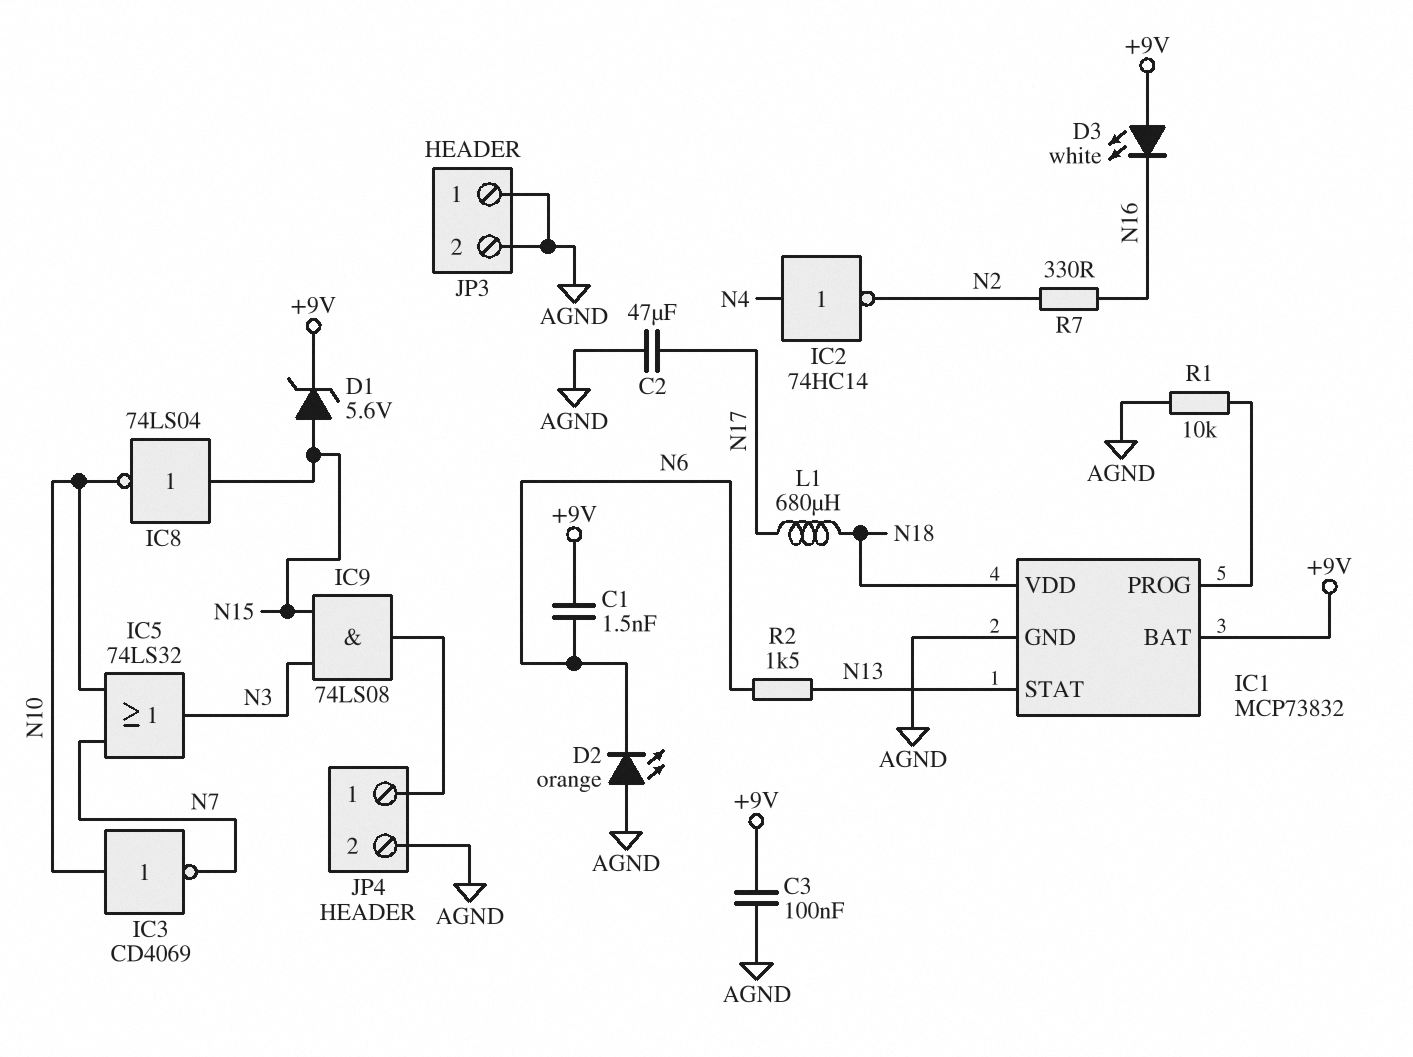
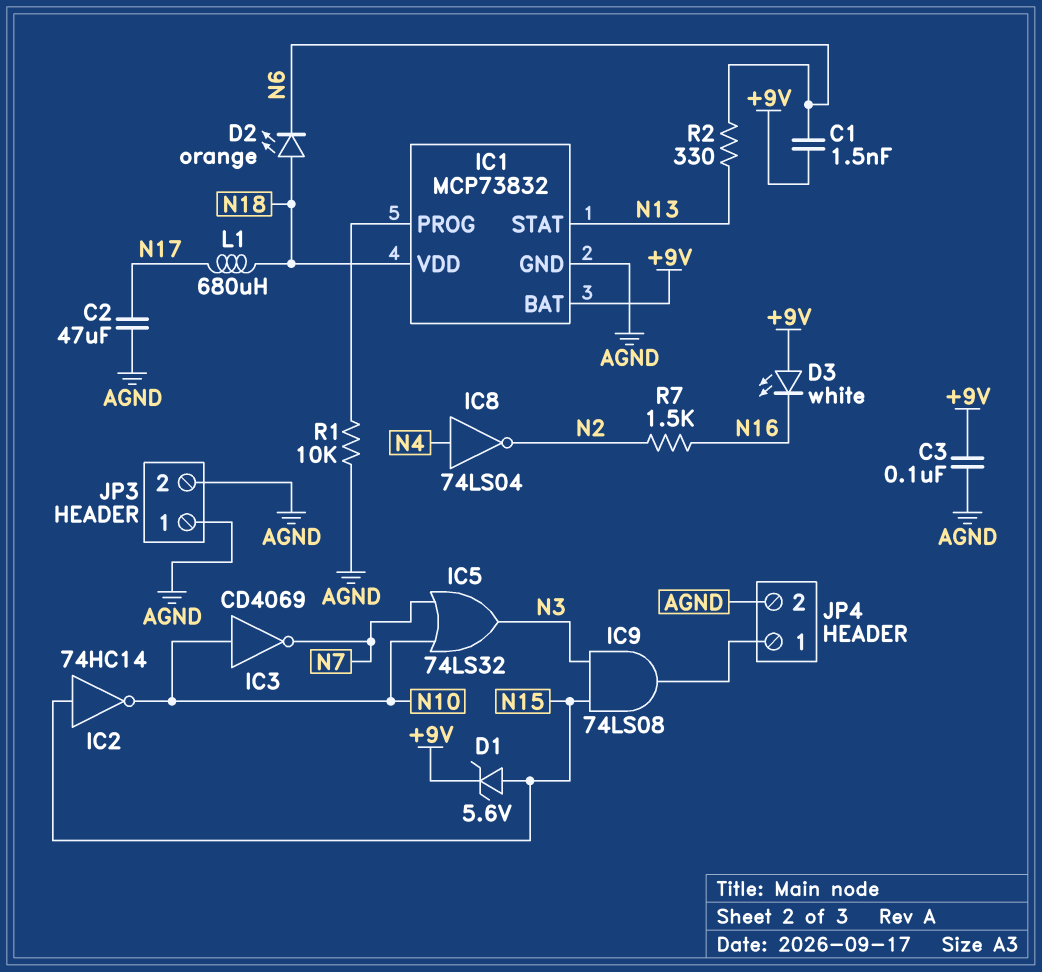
D2: LED orange (A AGND, K N6) -> LED orange (A N18, K N6)
IC2: NOT 74HC14 (in N4, out N2) -> NOT 74HC14 (in N15, out N10)
IC8: NOT 74LS04 (in N15, out N10) -> NOT 74LS04 (in N4, out N2)
R2: 1.5k (N6, N13) -> 330 (N6, N13)
R7: 330 (N2, N16) -> 1.5k (N2, N16)

